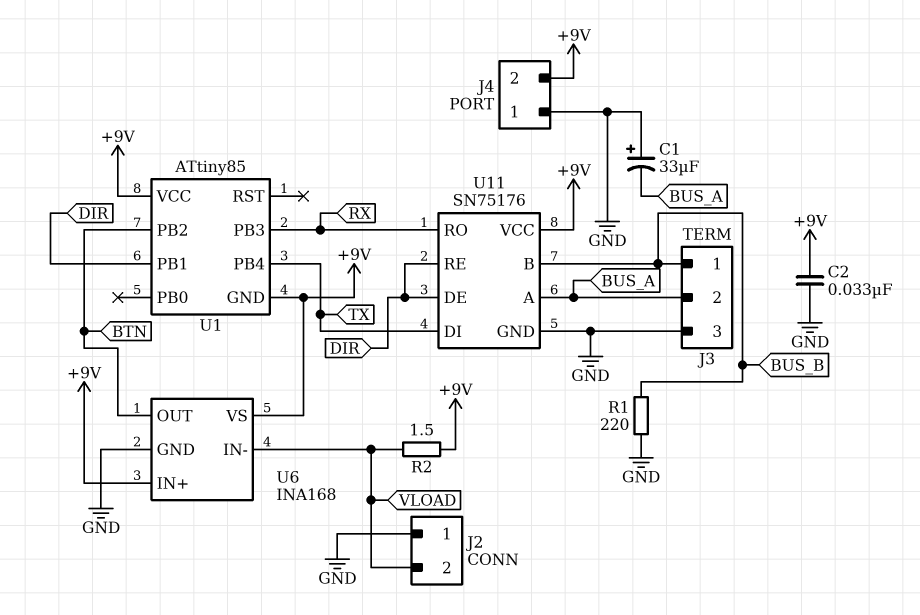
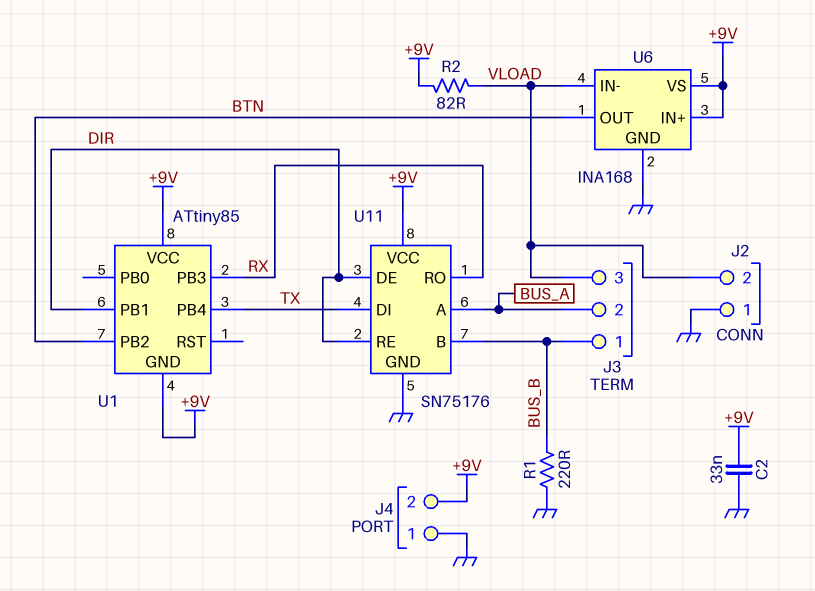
C1: 33uF (plus GND, minus BUS_A) -> none
J3 pin 3: GND -> VLOAD
R2: 1.5 (+9V, VLOAD) -> 82 (+9V, VLOAD)

